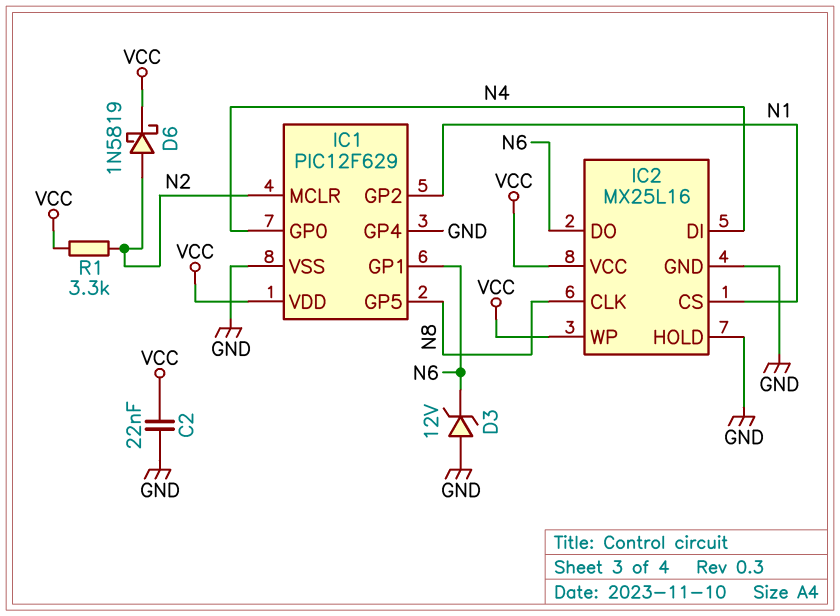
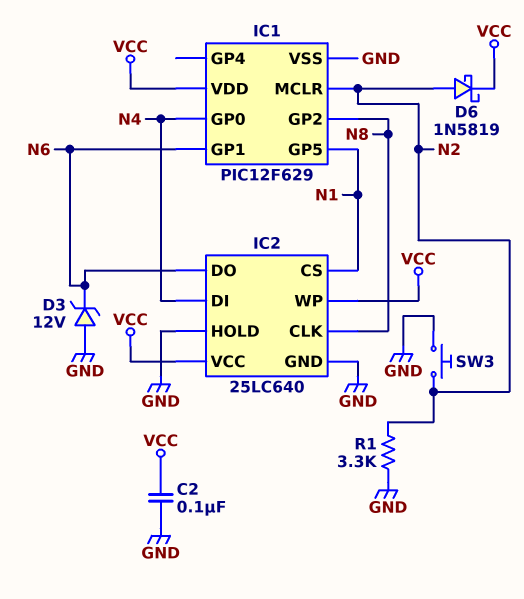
C2: 22nF (GND, VCC) -> 100nF (GND, VCC)
IC1 pin GP2: N1 -> N8
IC1 pin GP4: GND -> none
IC1 pin GP5: N8 -> N1
IC2: MX25L16 -> 25LC640
R1: 3.3k (N2, VCC) -> 3.3k (GND, N2)
SW3: none -> button (GND, N2)

